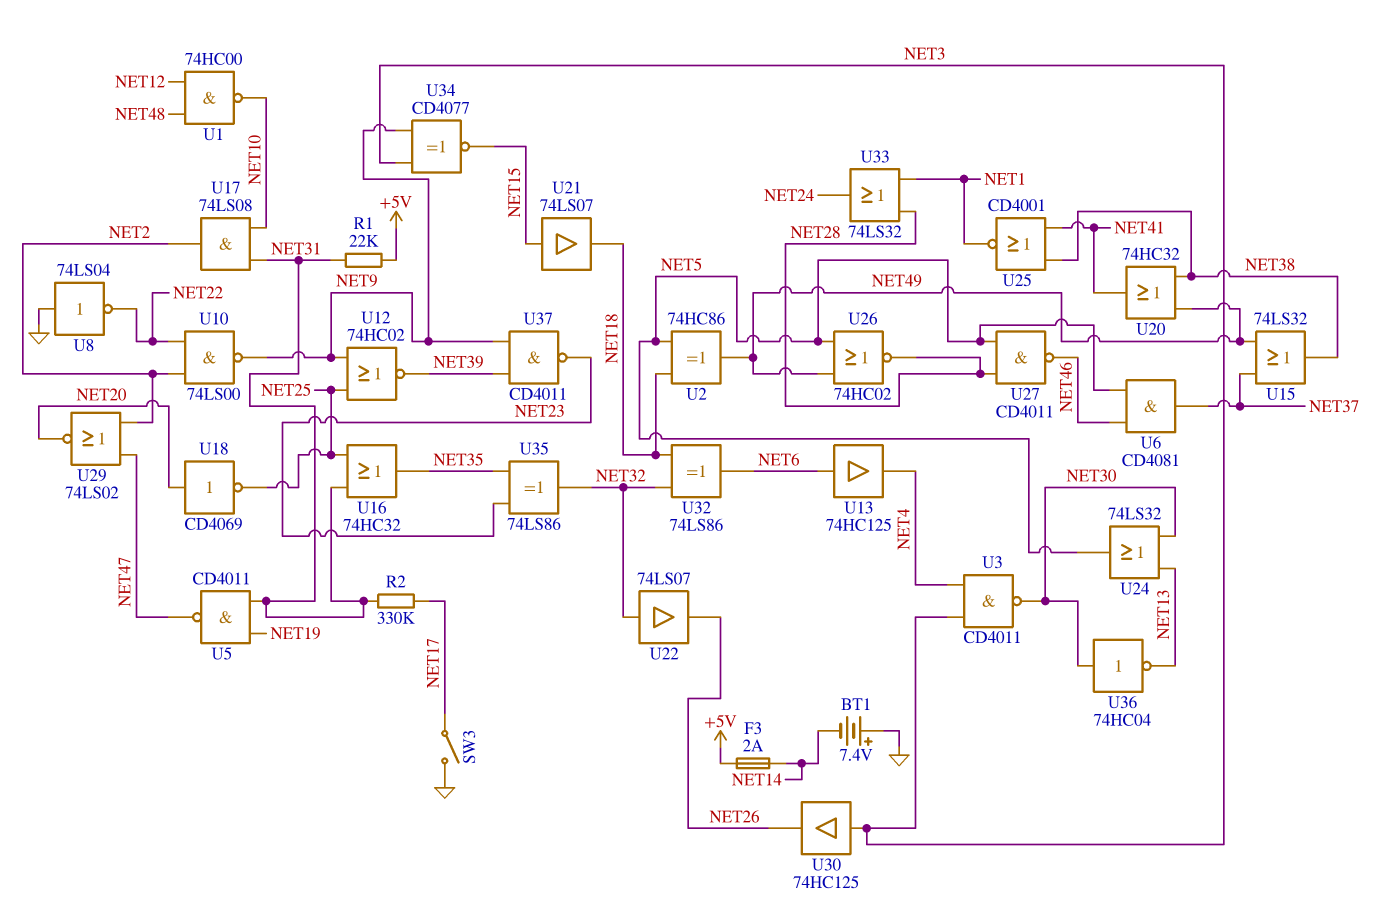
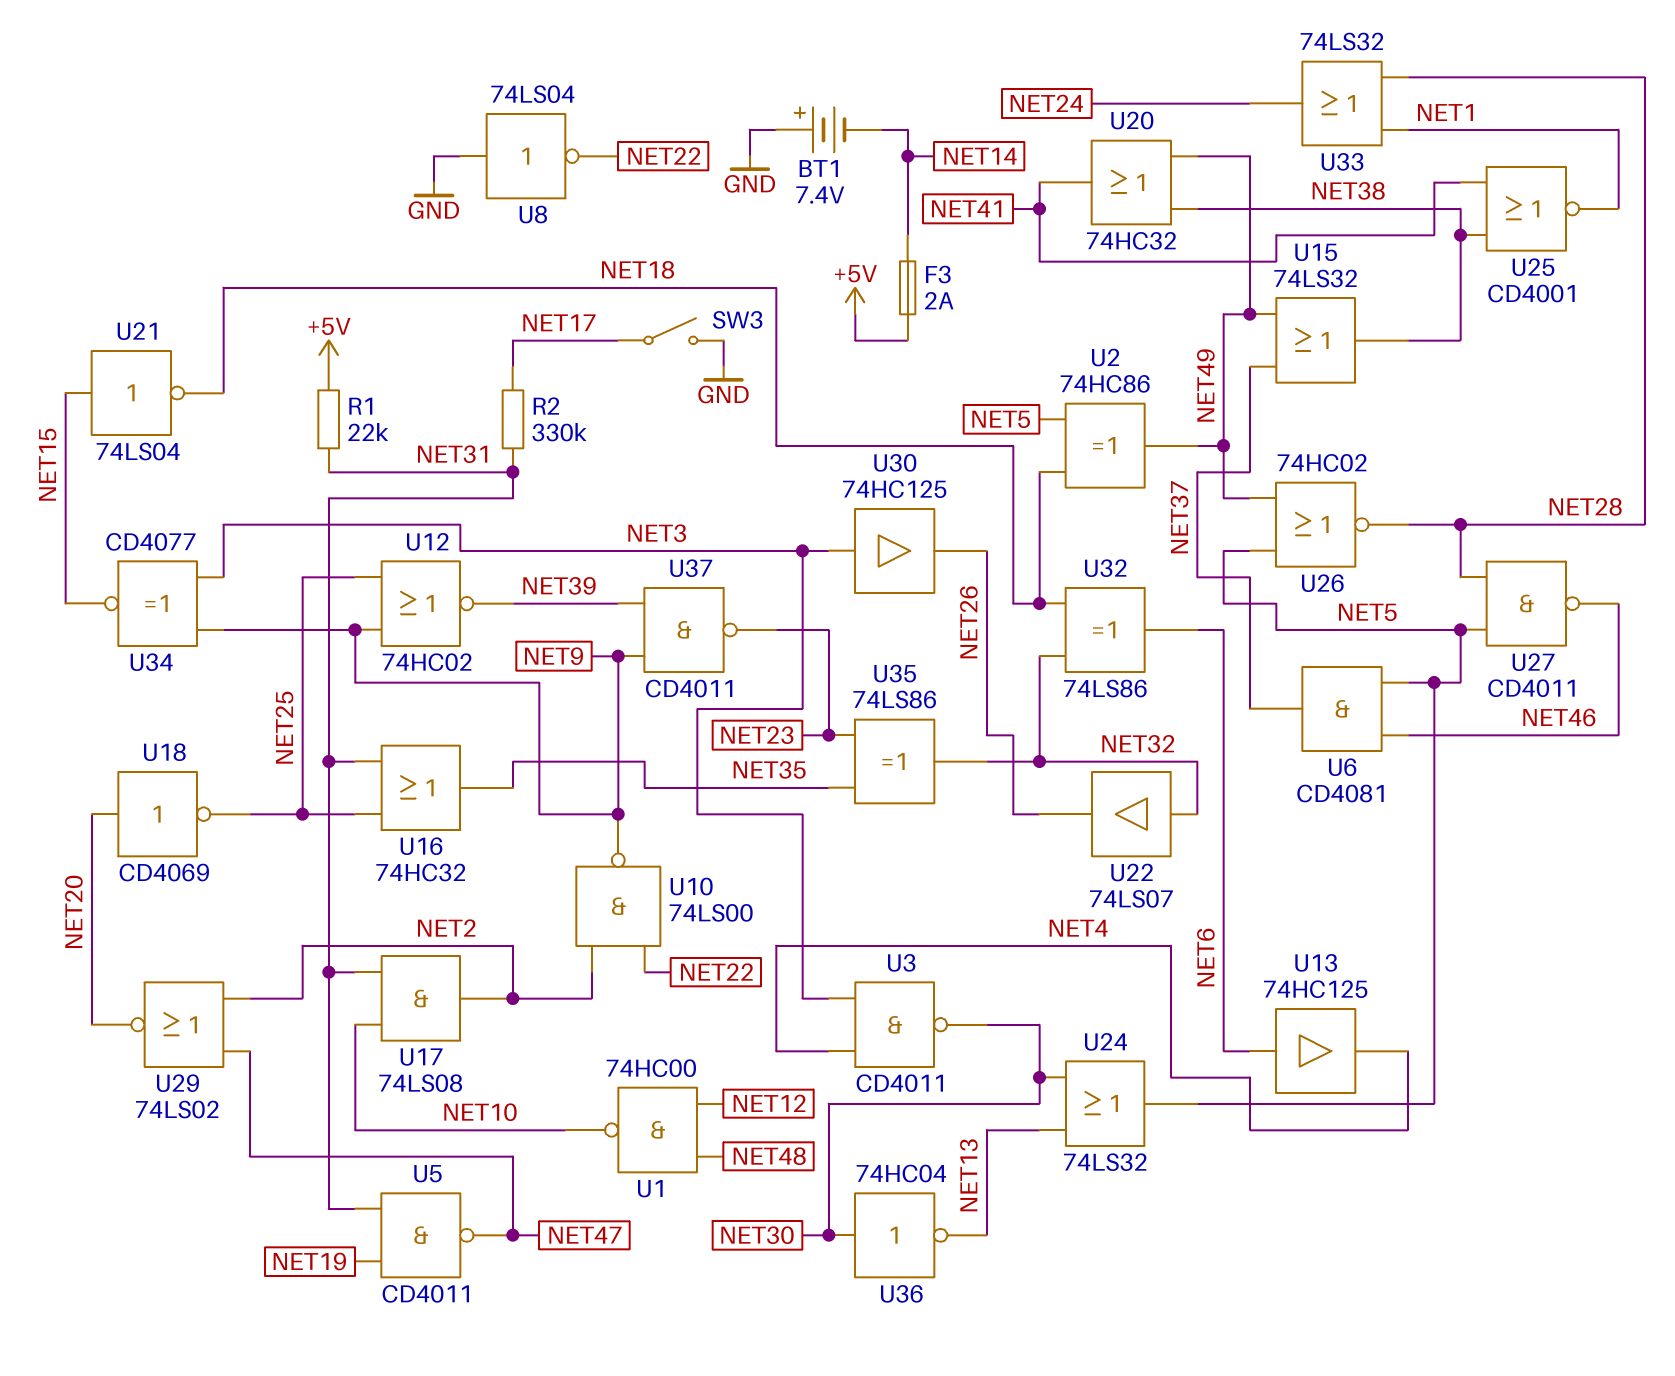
U21: buffer 74LS07 (in NET15, out NET18) -> NOT 74LS04 (in NET15, out NET18)

